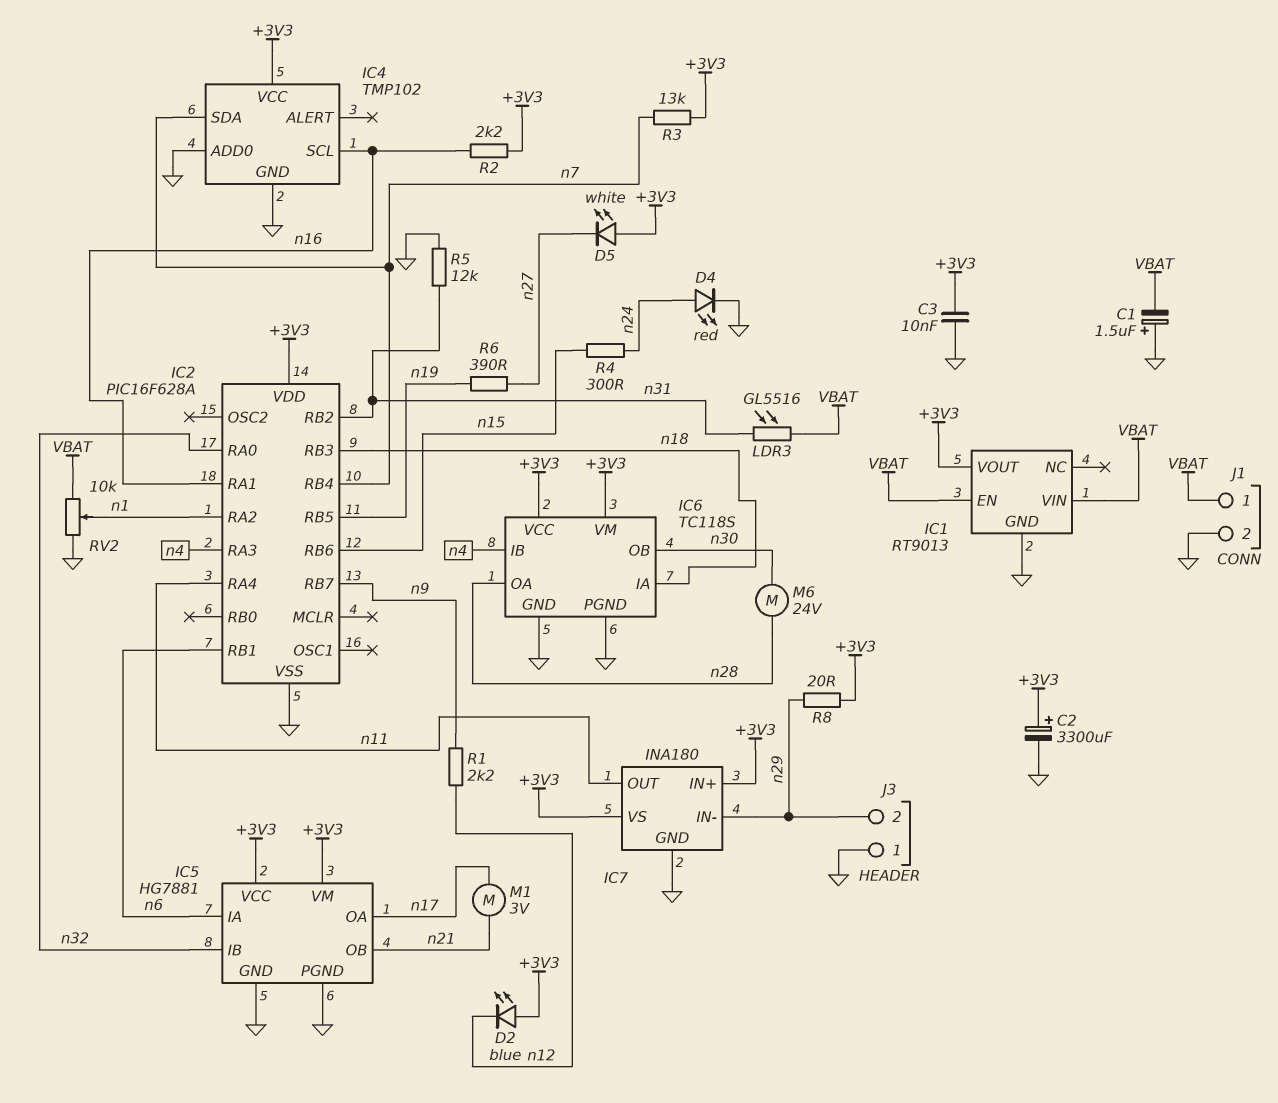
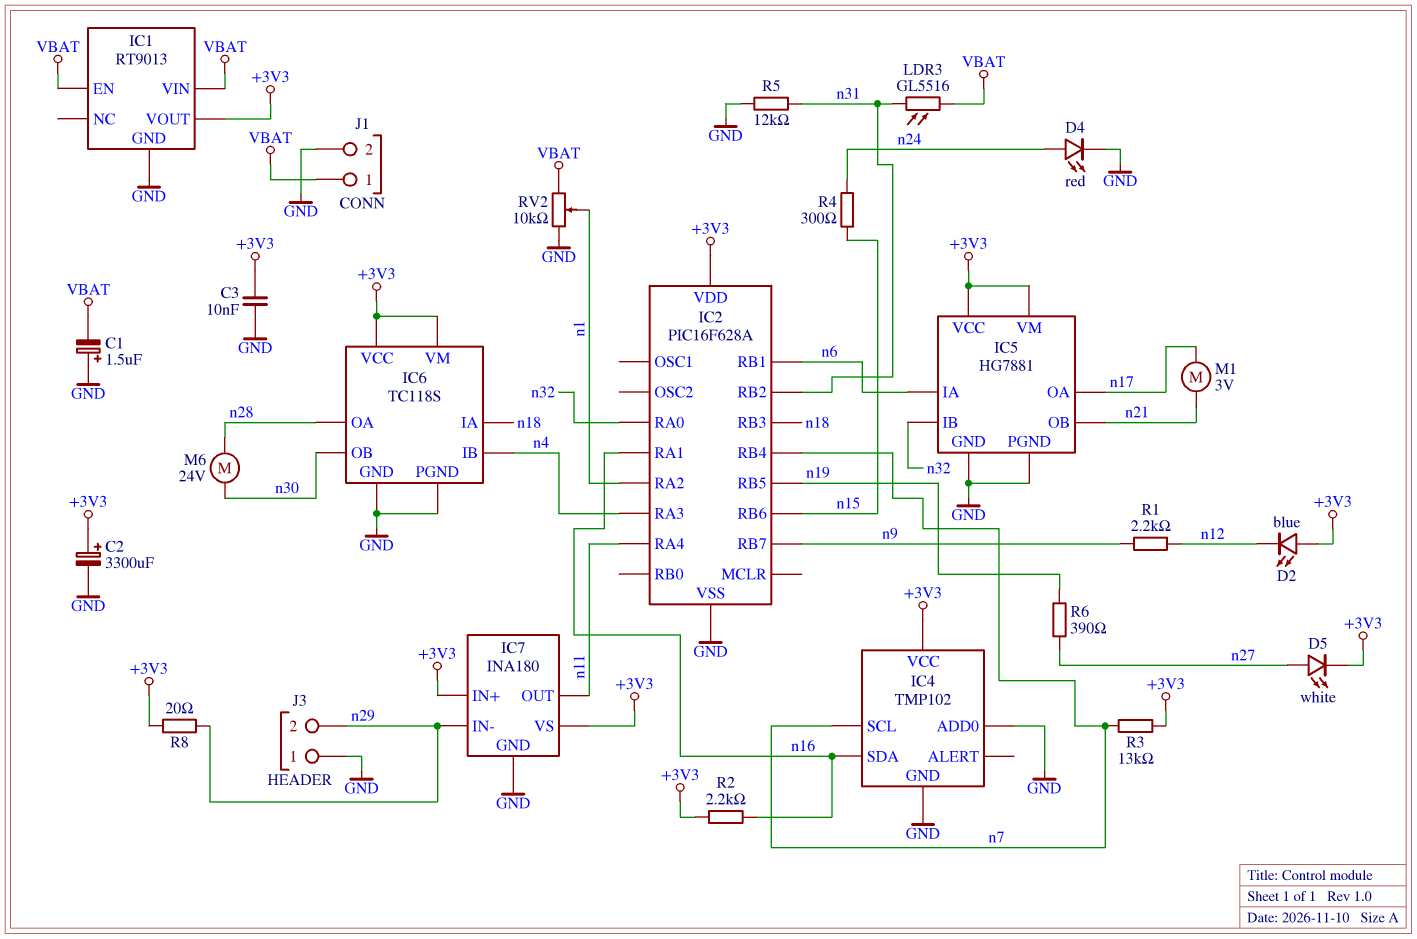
D5: LED white (A +3V3, K n27) -> LED white (A n27, K +3V3)
IC4 pin SCL: n16 -> n7
IC4 pin SDA: n7 -> n16

